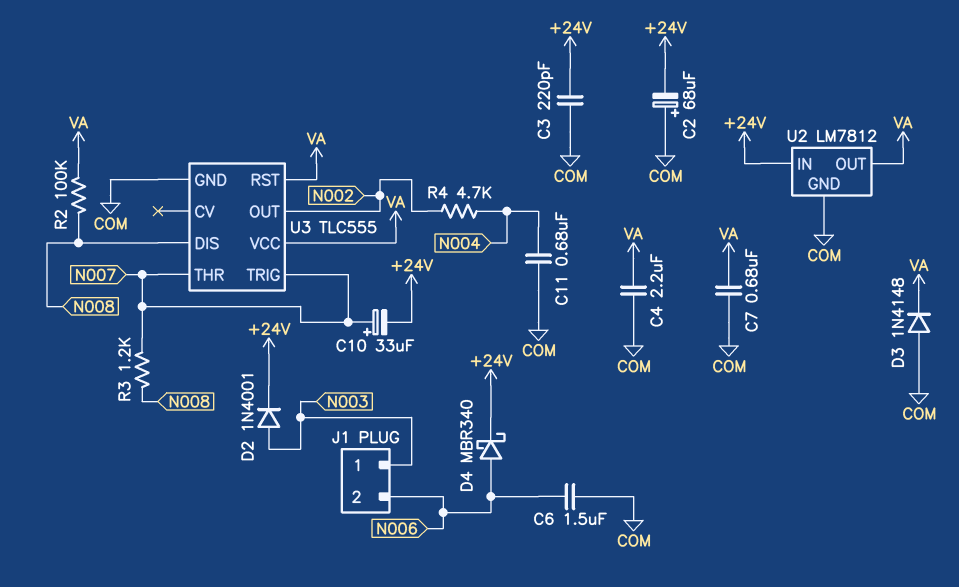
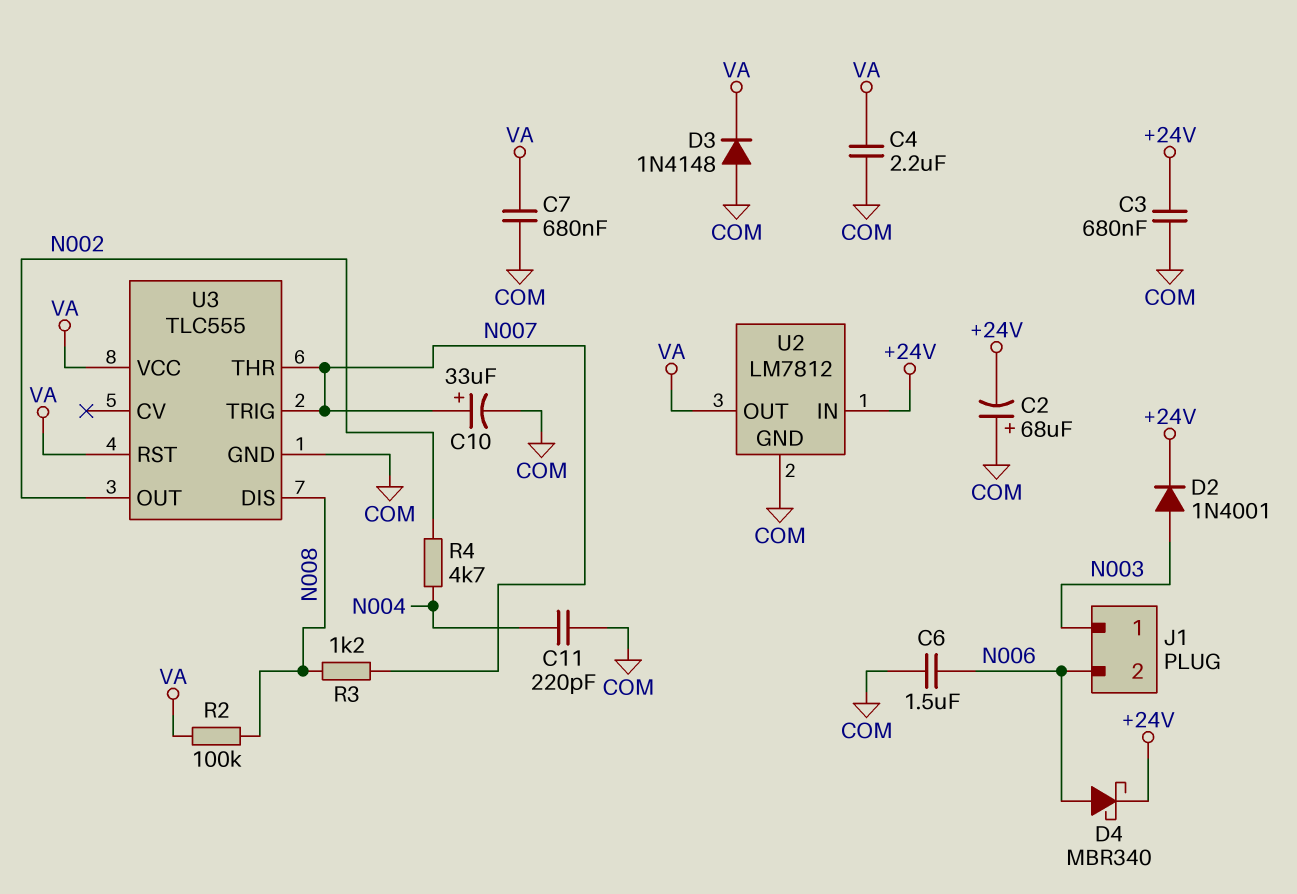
C3: 220pF (+24V, COM) -> 680nF (+24V, COM)
C10: 33uF (plus N007, minus +24V) -> 33uF (plus N007, minus COM)
C11: 680nF (COM, N004) -> 220pF (COM, N004)

